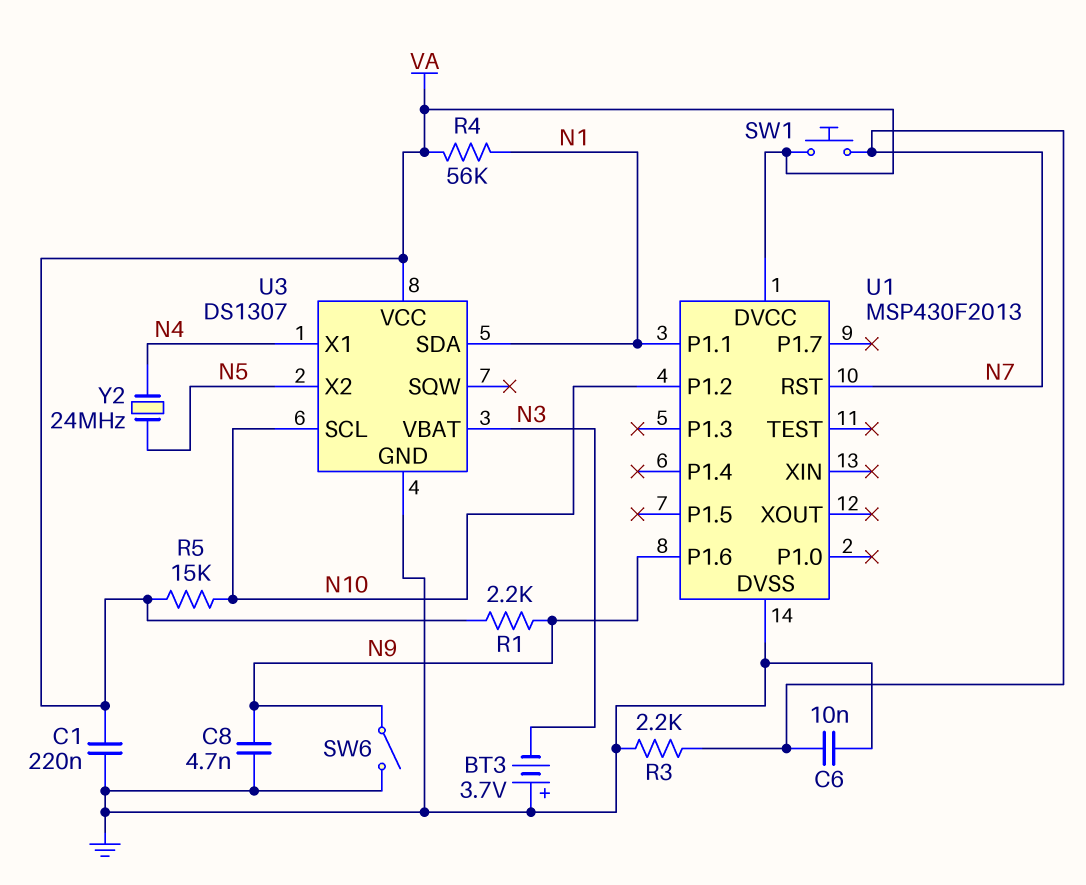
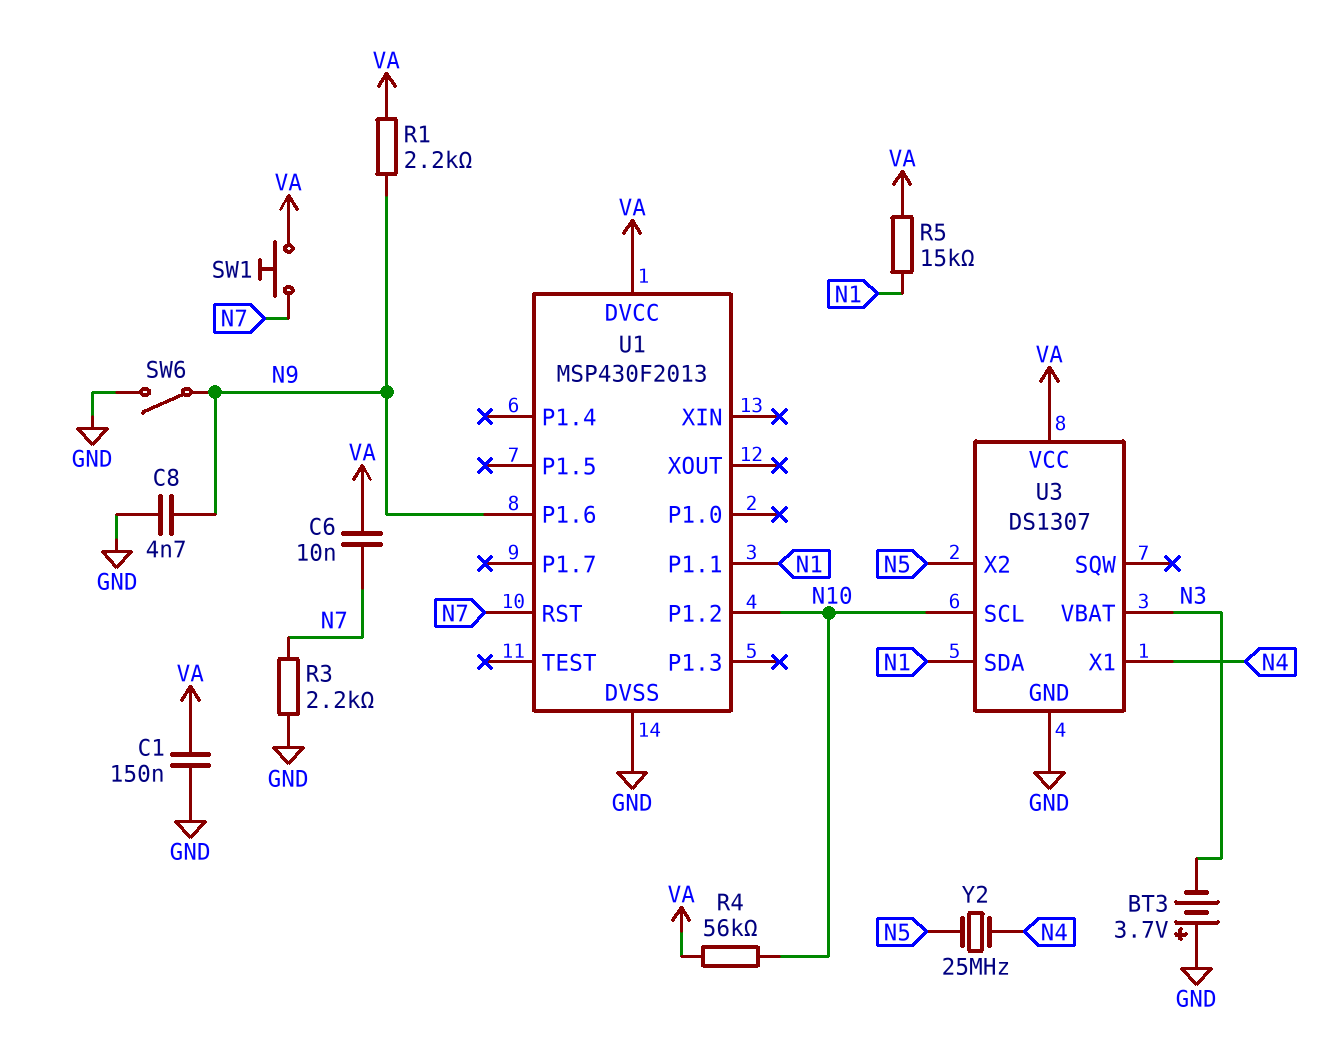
C1: 220nF (GND, VA) -> 150nF (GND, VA)
C6: 10nF (GND, N7) -> 10nF (N7, VA)
R4: 56k (N1, VA) -> 56k (N10, VA)
R5: 15k (N10, VA) -> 15k (N1, VA)
Y2: 24MHz (N4, N5) -> 25MHz (N4, N5)

